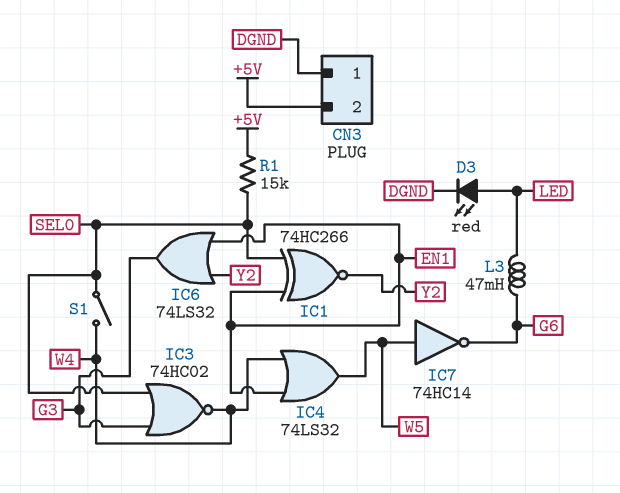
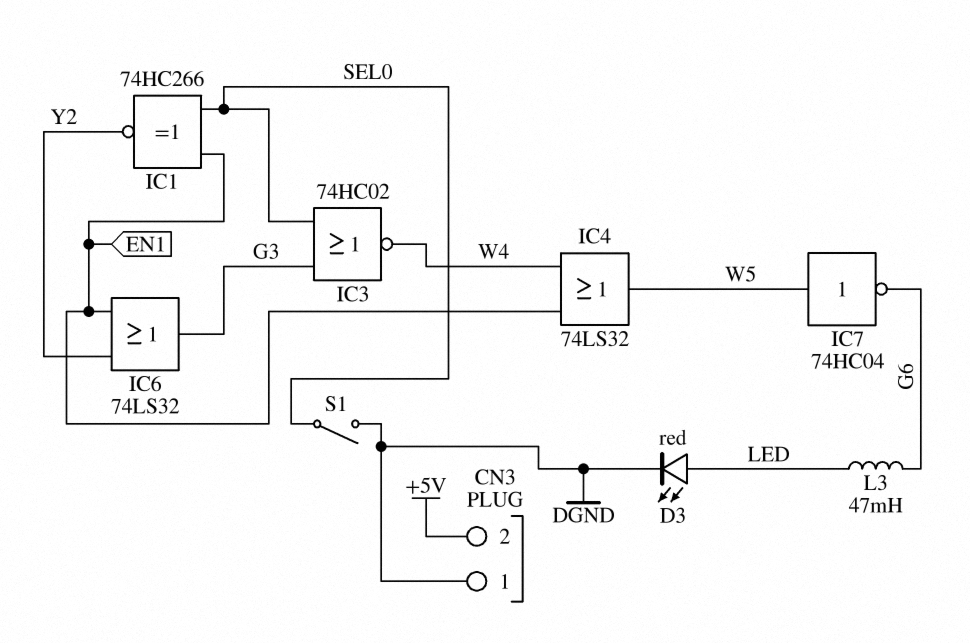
IC7: NOT 74HC14 (in W5, out G6) -> NOT 74HC04 (in W5, out G6)
R1: 15k (+5V, SEL0) -> none
S1: switch (SEL0, W4) -> switch (DGND, SEL0)

